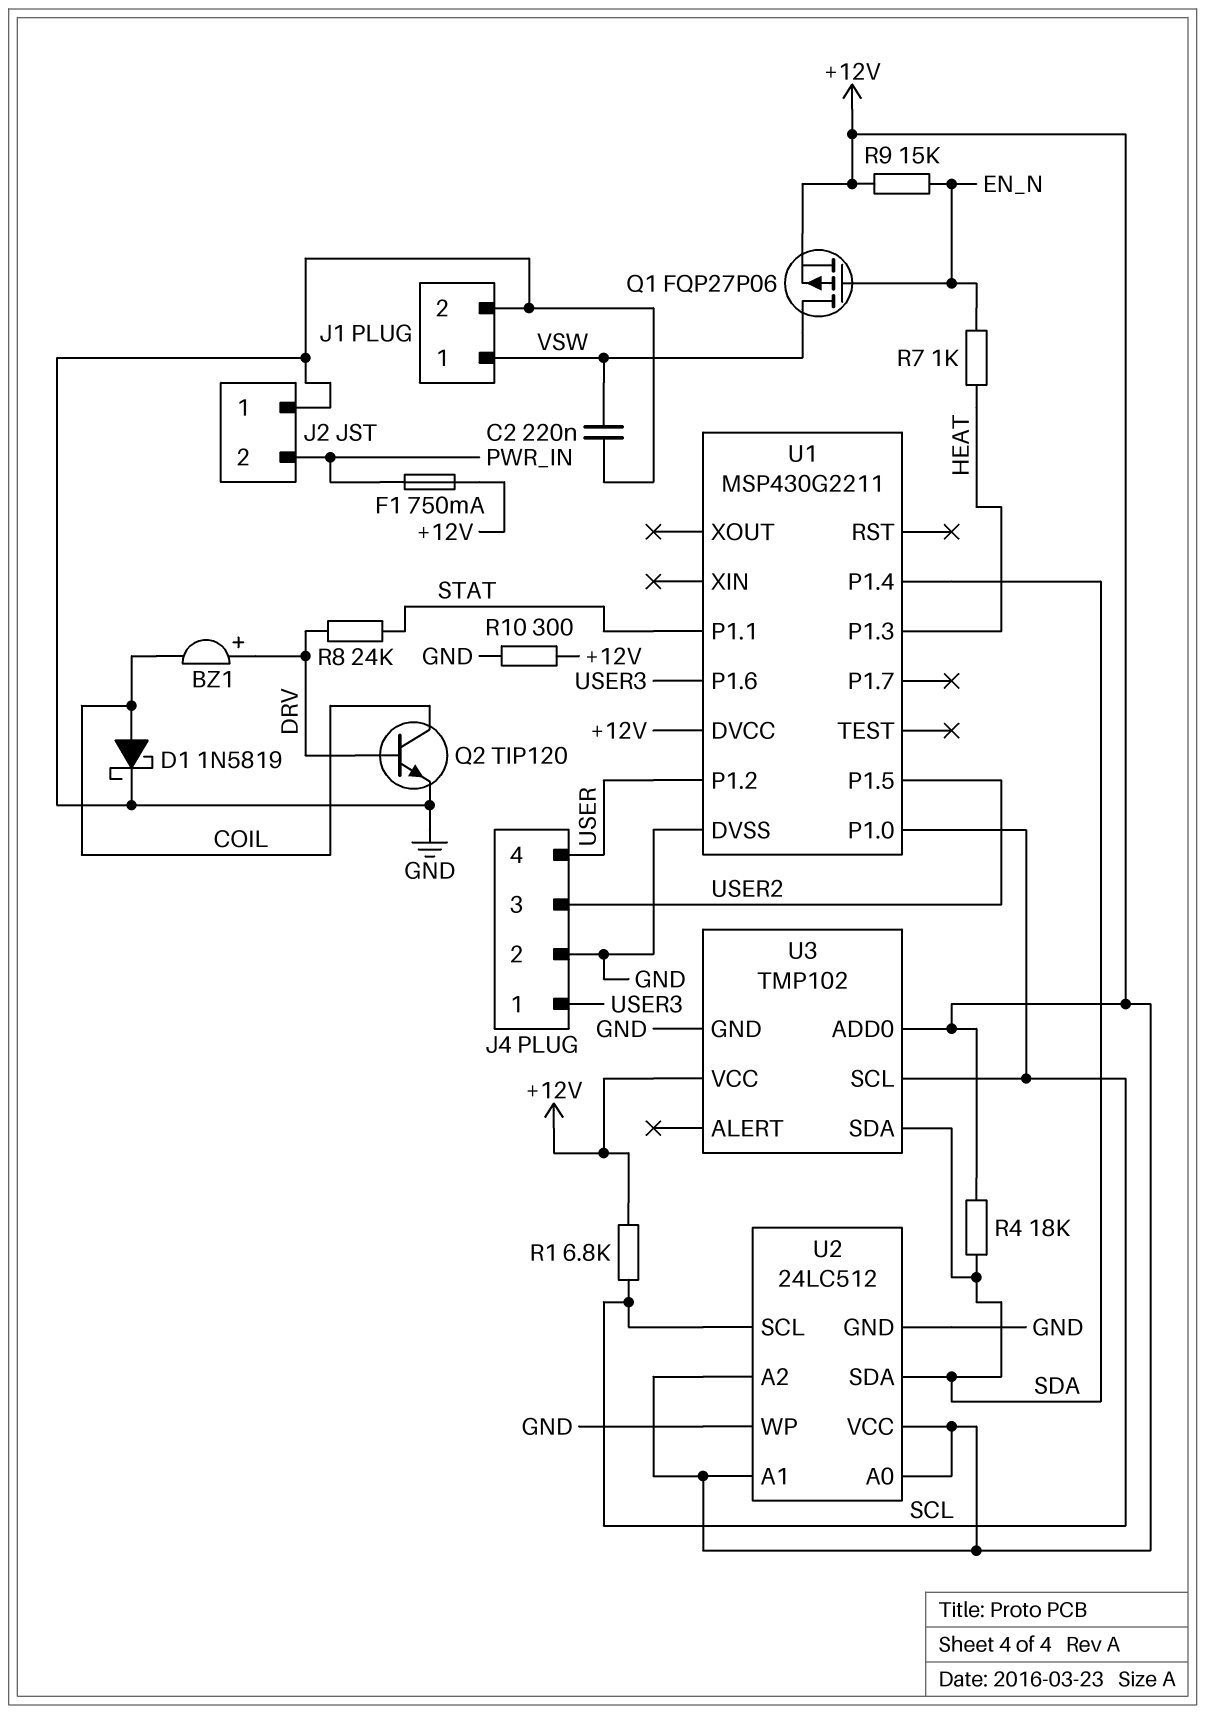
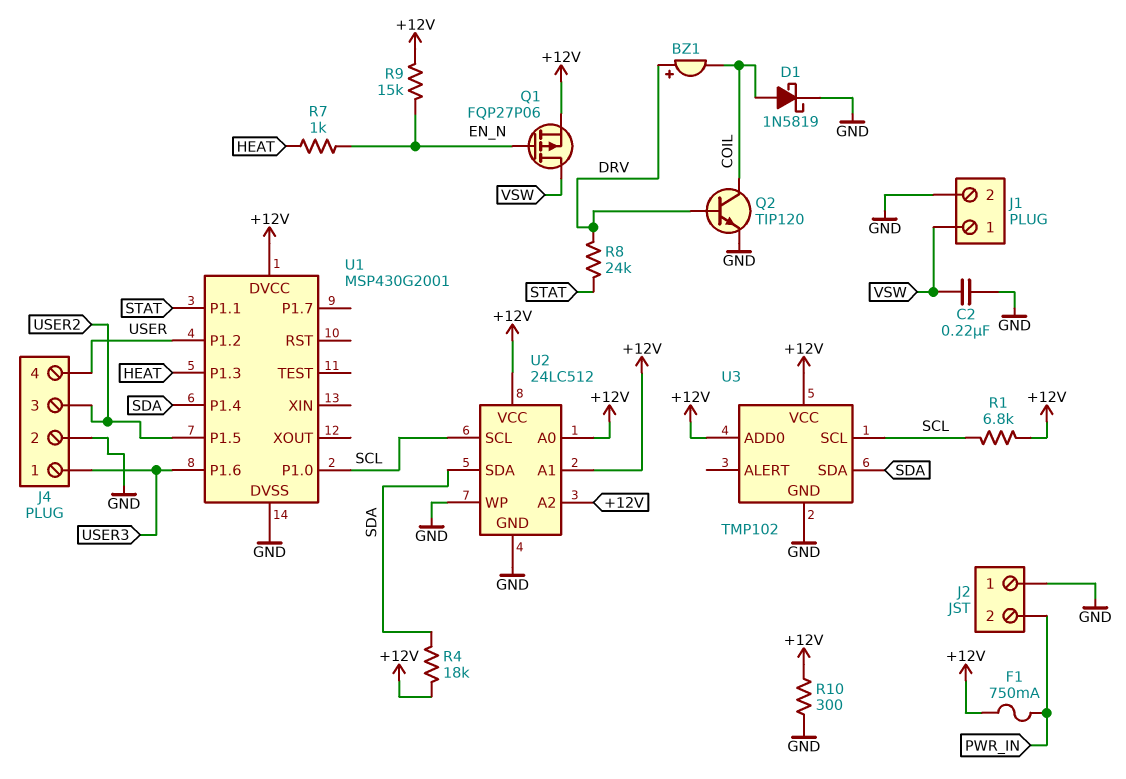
U1: MSP430G2211 -> MSP430G2001

